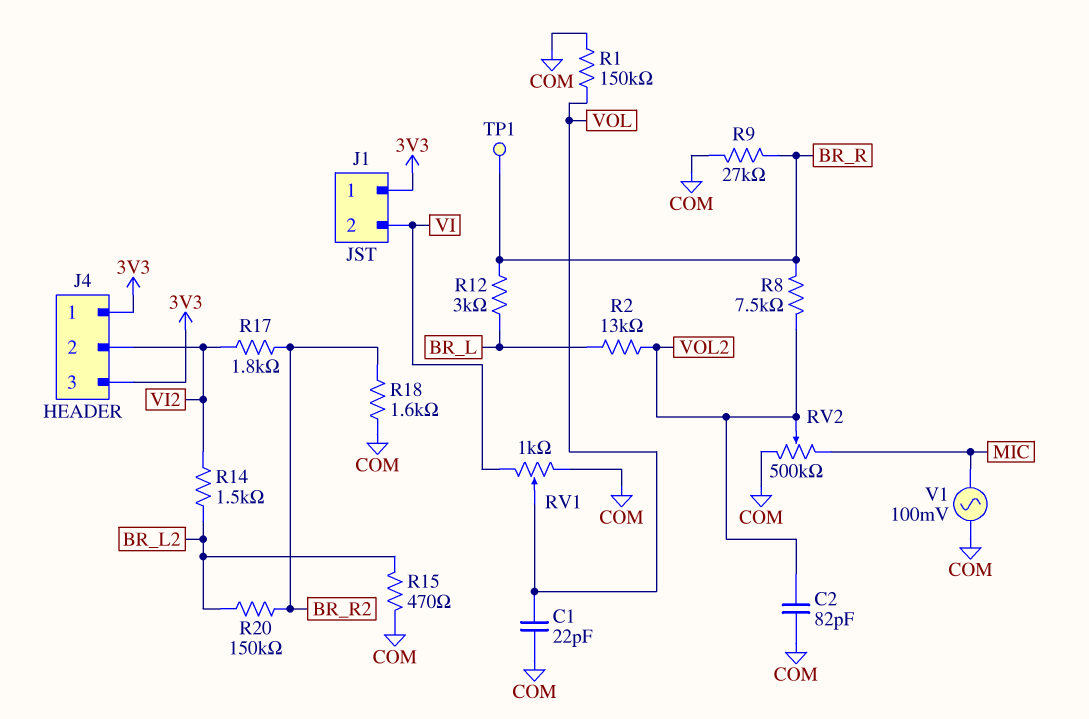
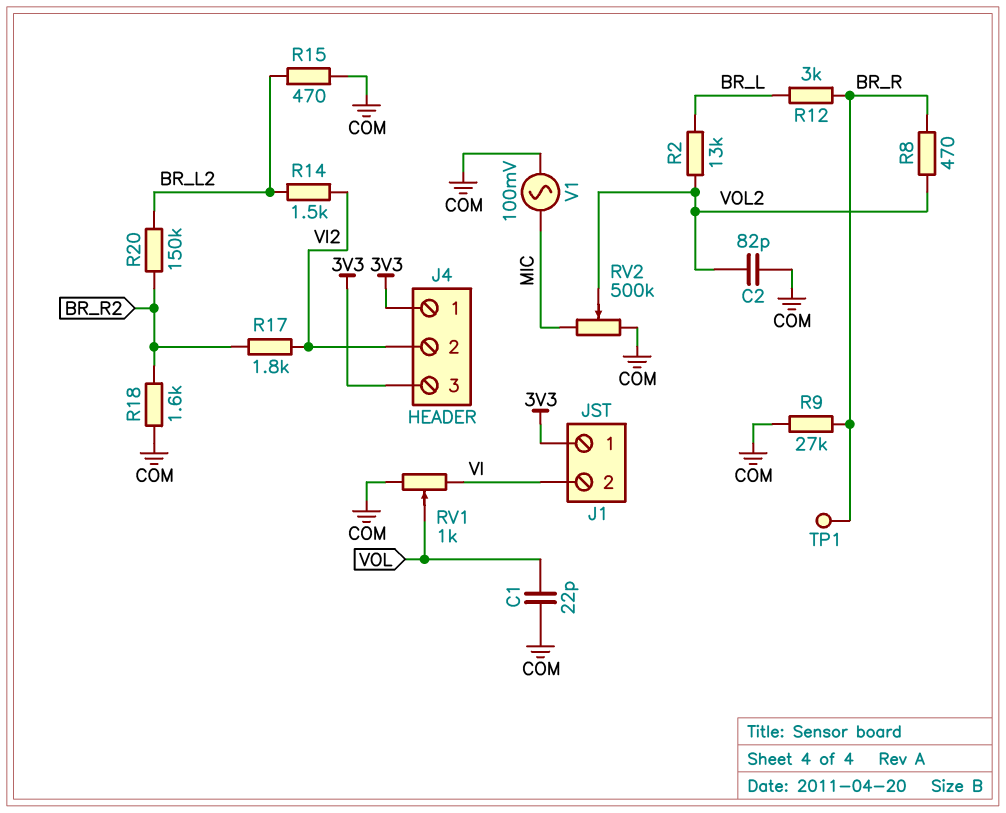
R1: 150k (COM, VOL) -> none
R8: 7.5k (BR_R, VOL2) -> 470 (BR_R, VOL2)

